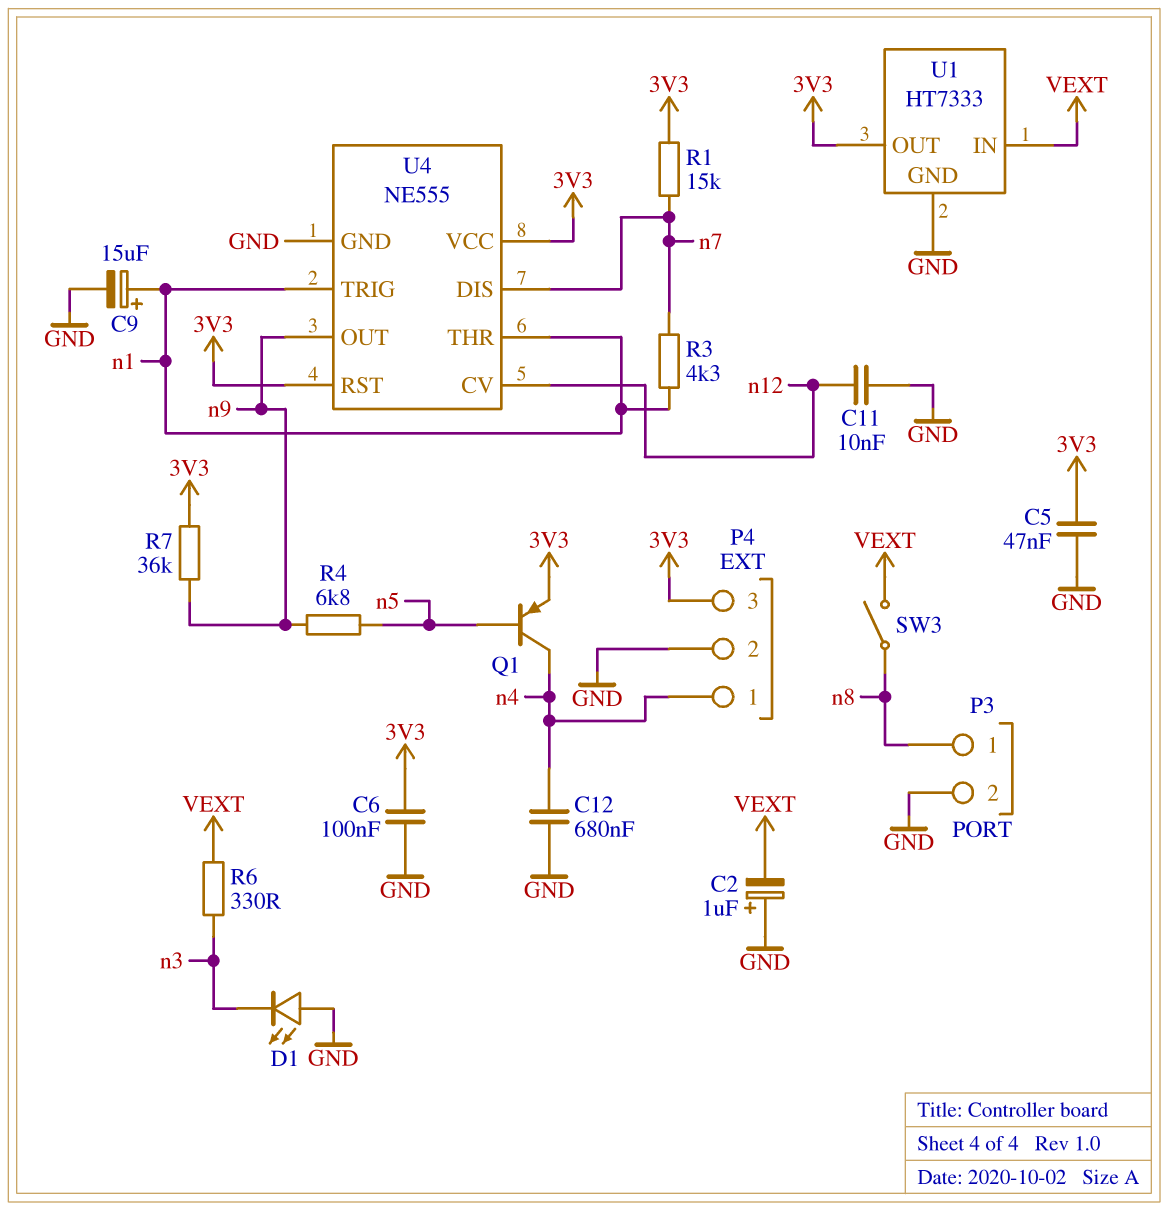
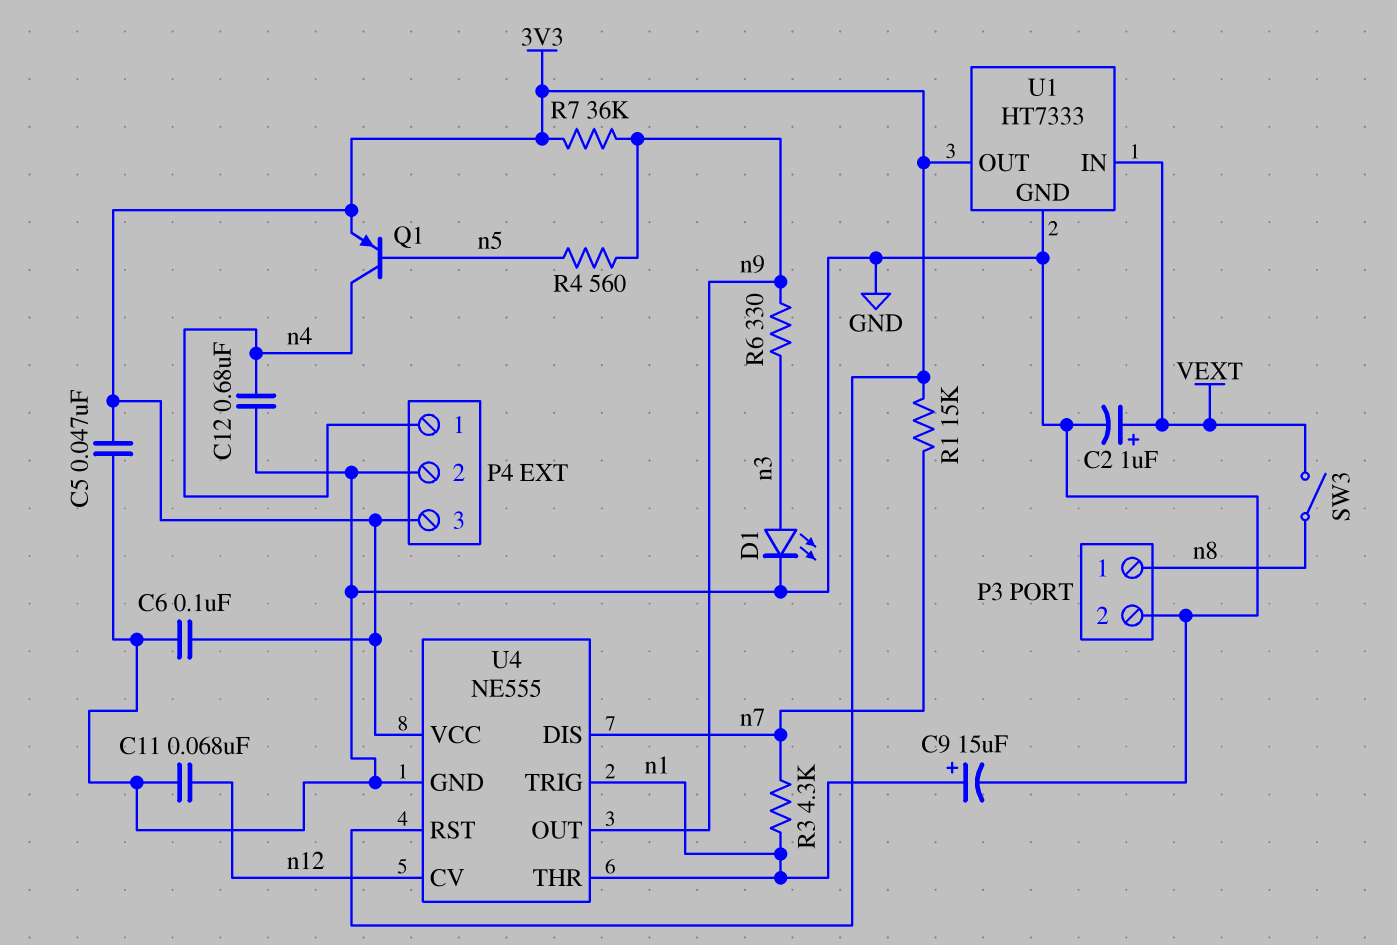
C2: 1uF (plus GND, minus VEXT) -> 1uF (plus VEXT, minus GND)
C11: 10nF (GND, n12) -> 68nF (GND, n12)
D1: LED (A GND, K n3) -> LED (A n3, K GND)
R4: 6.8k (n5, n9) -> 560 (n5, n9)
R6: 330 (VEXT, n3) -> 330 (n3, n9)

